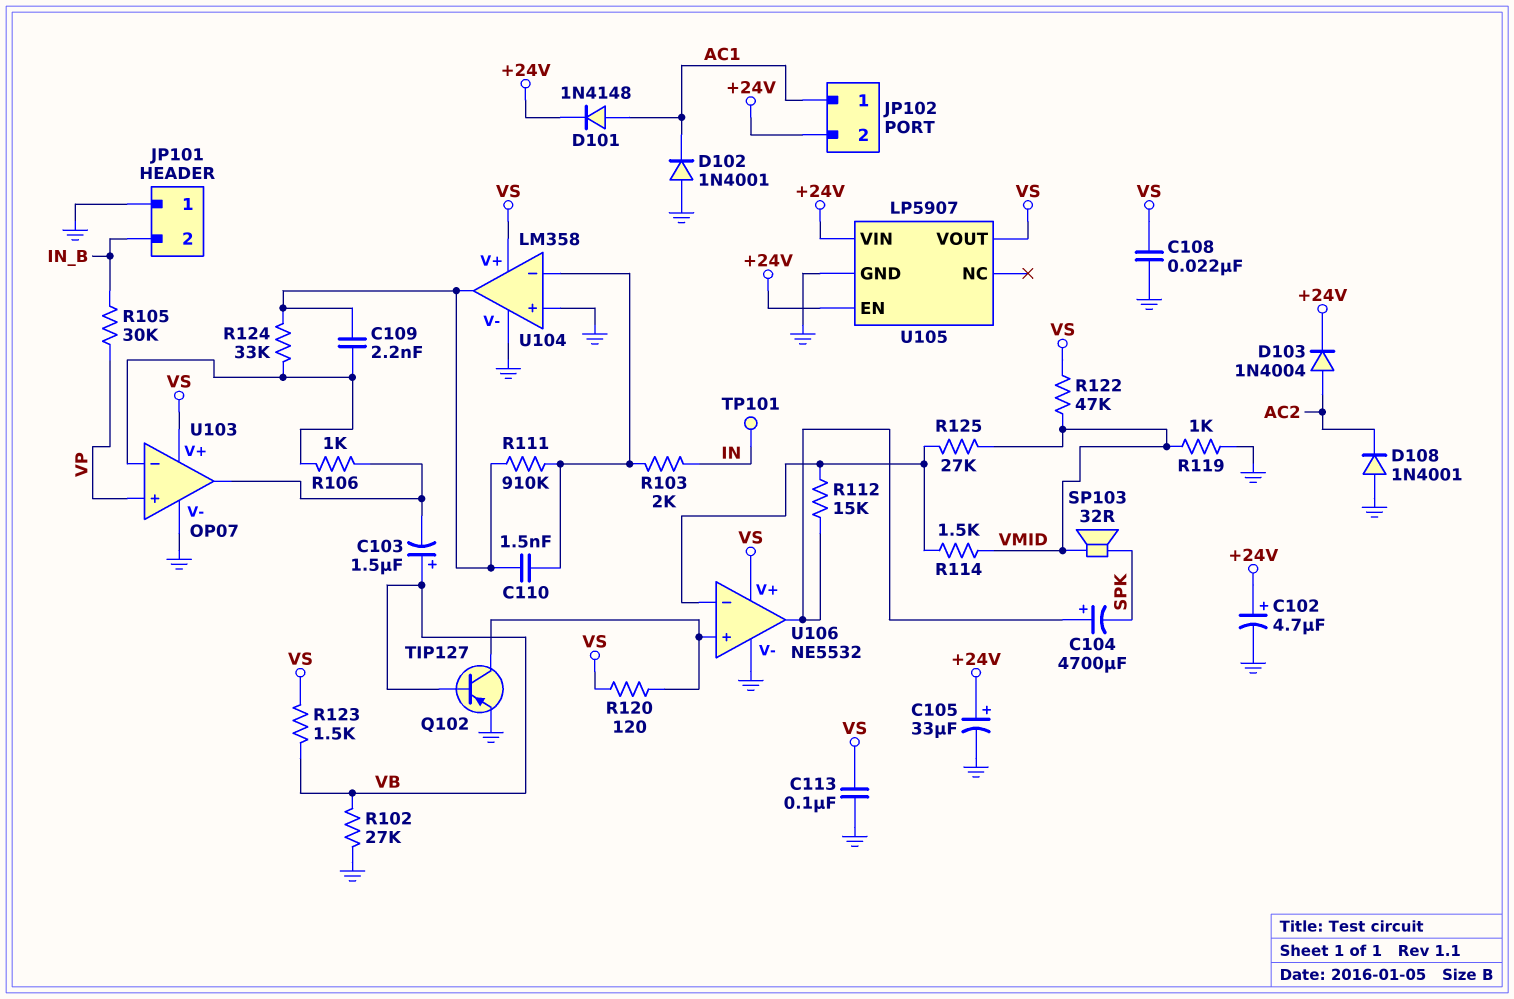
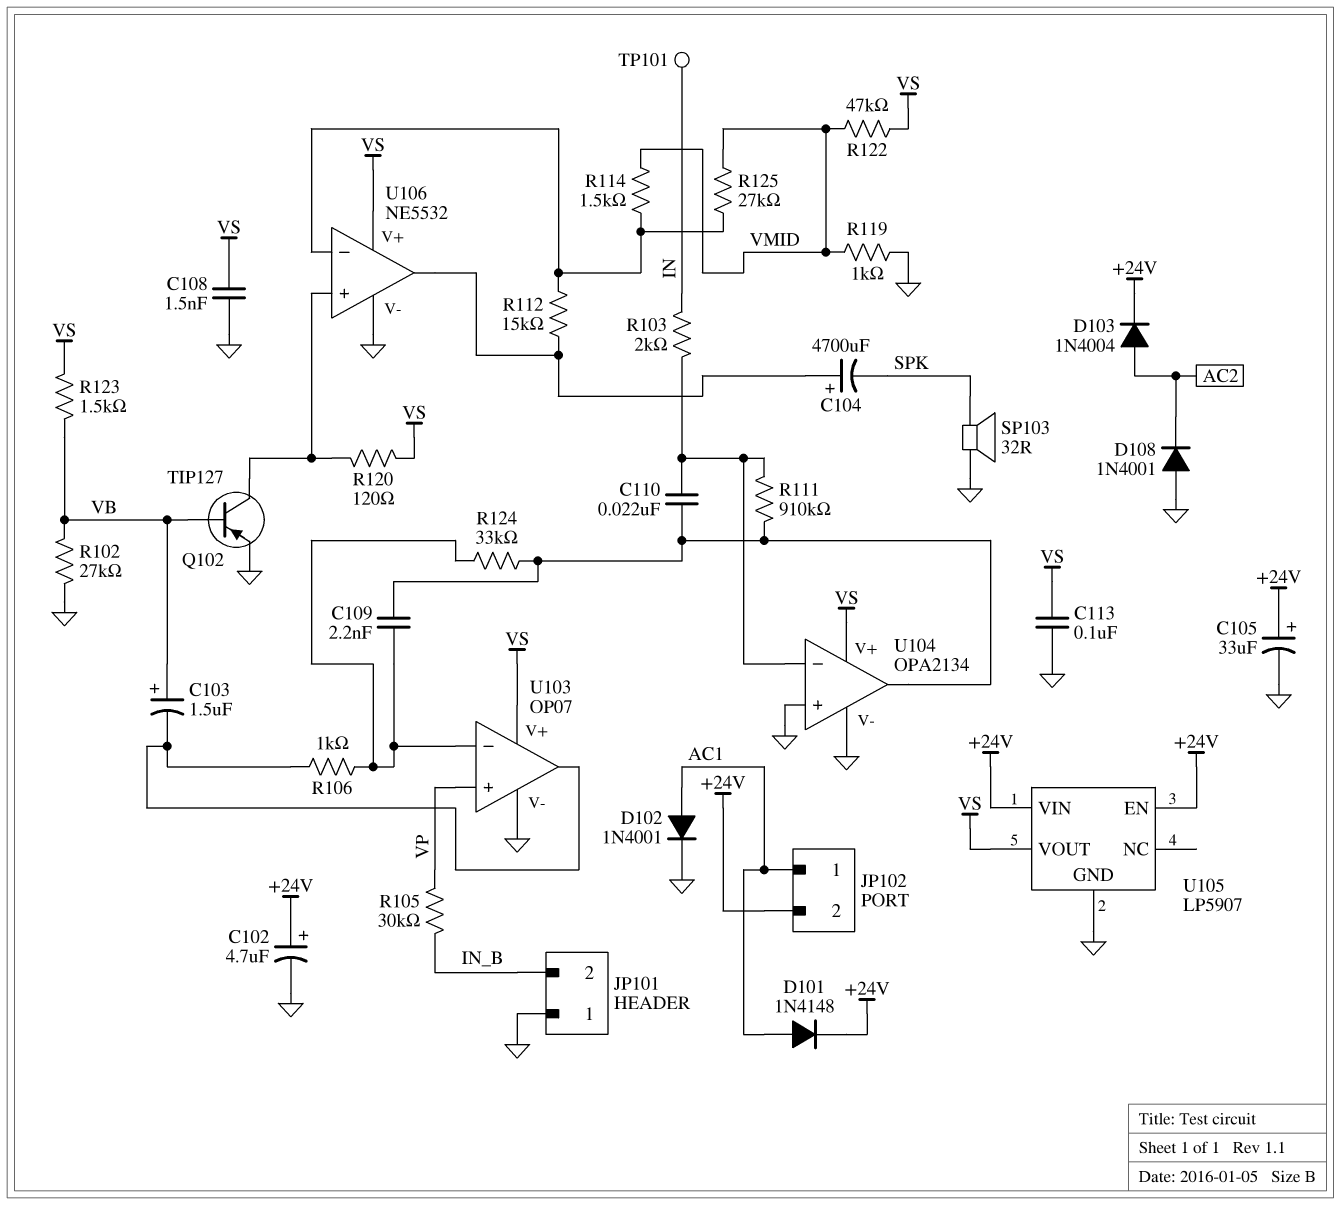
C108: 22nF (GND, VS) -> 1.5nF (GND, VS)
C110: 1.5nF (U104/in-, U104/out) -> 22nF (U104/in-, U104/out)
D102: diode 1N4001 (A GND, K AC1) -> diode 1N4001 (A AC1, K GND)
SP103: speaker 32R (SPK, VMID) -> speaker 32R (GND, SPK)
U104: LM358 -> OPA2134

